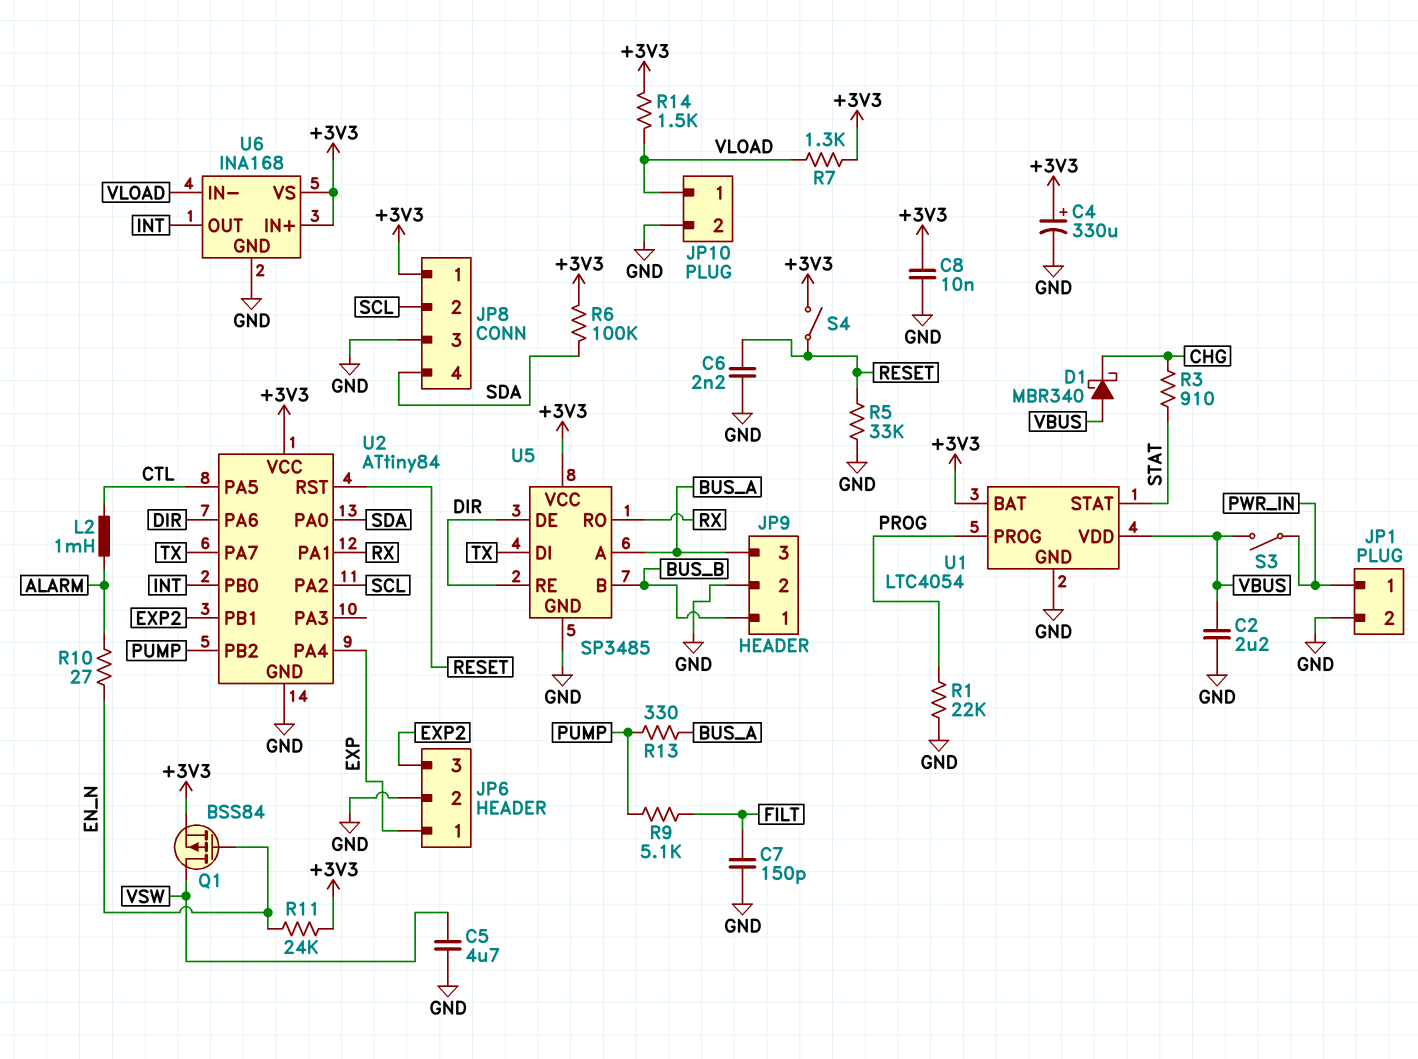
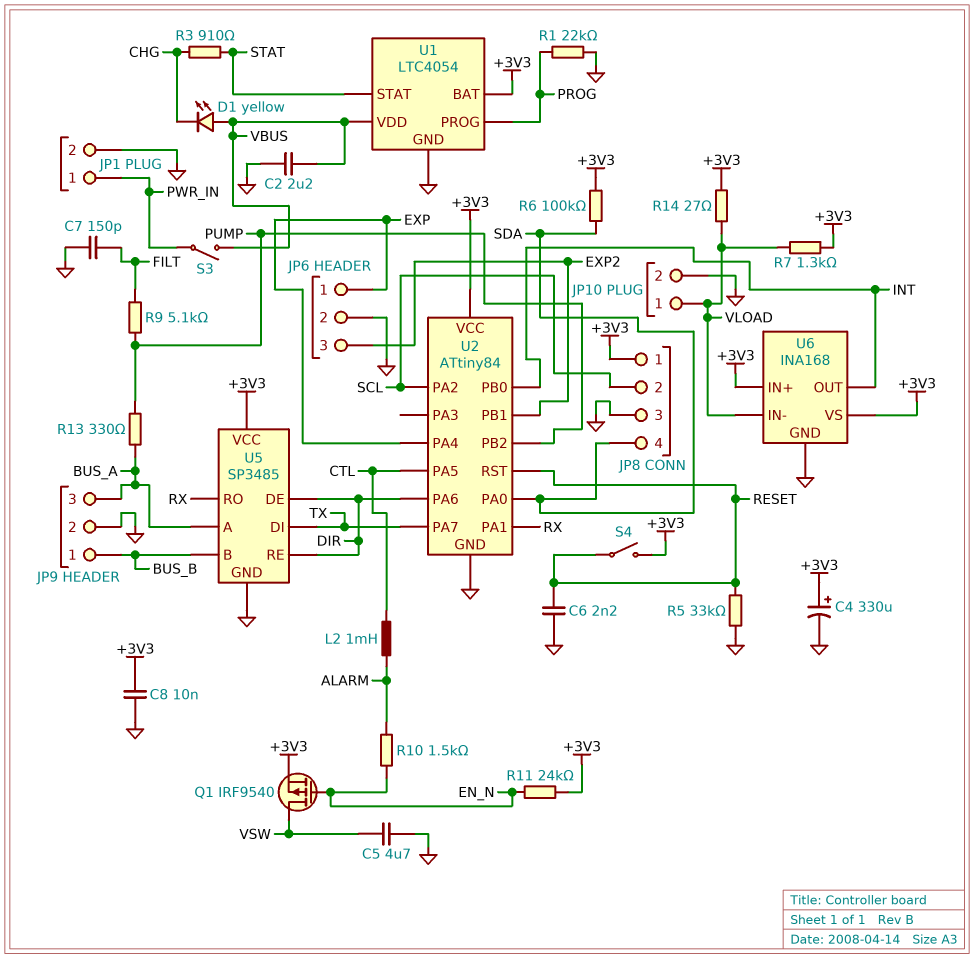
D1: schottky MBR340 (A VBUS, K CHG) -> LED yellow (A VBUS, K CHG)
Q1: PMOS BSS84 (G EN_N, D VSW, S +3V3) -> PMOS IRF9540 (G EN_N, D VSW, S +3V3)
R10: 27 (ALARM, EN_N) -> 1.5k (ALARM, EN_N)
R14: 1.5k (+3V3, VLOAD) -> 27 (+3V3, VLOAD)

